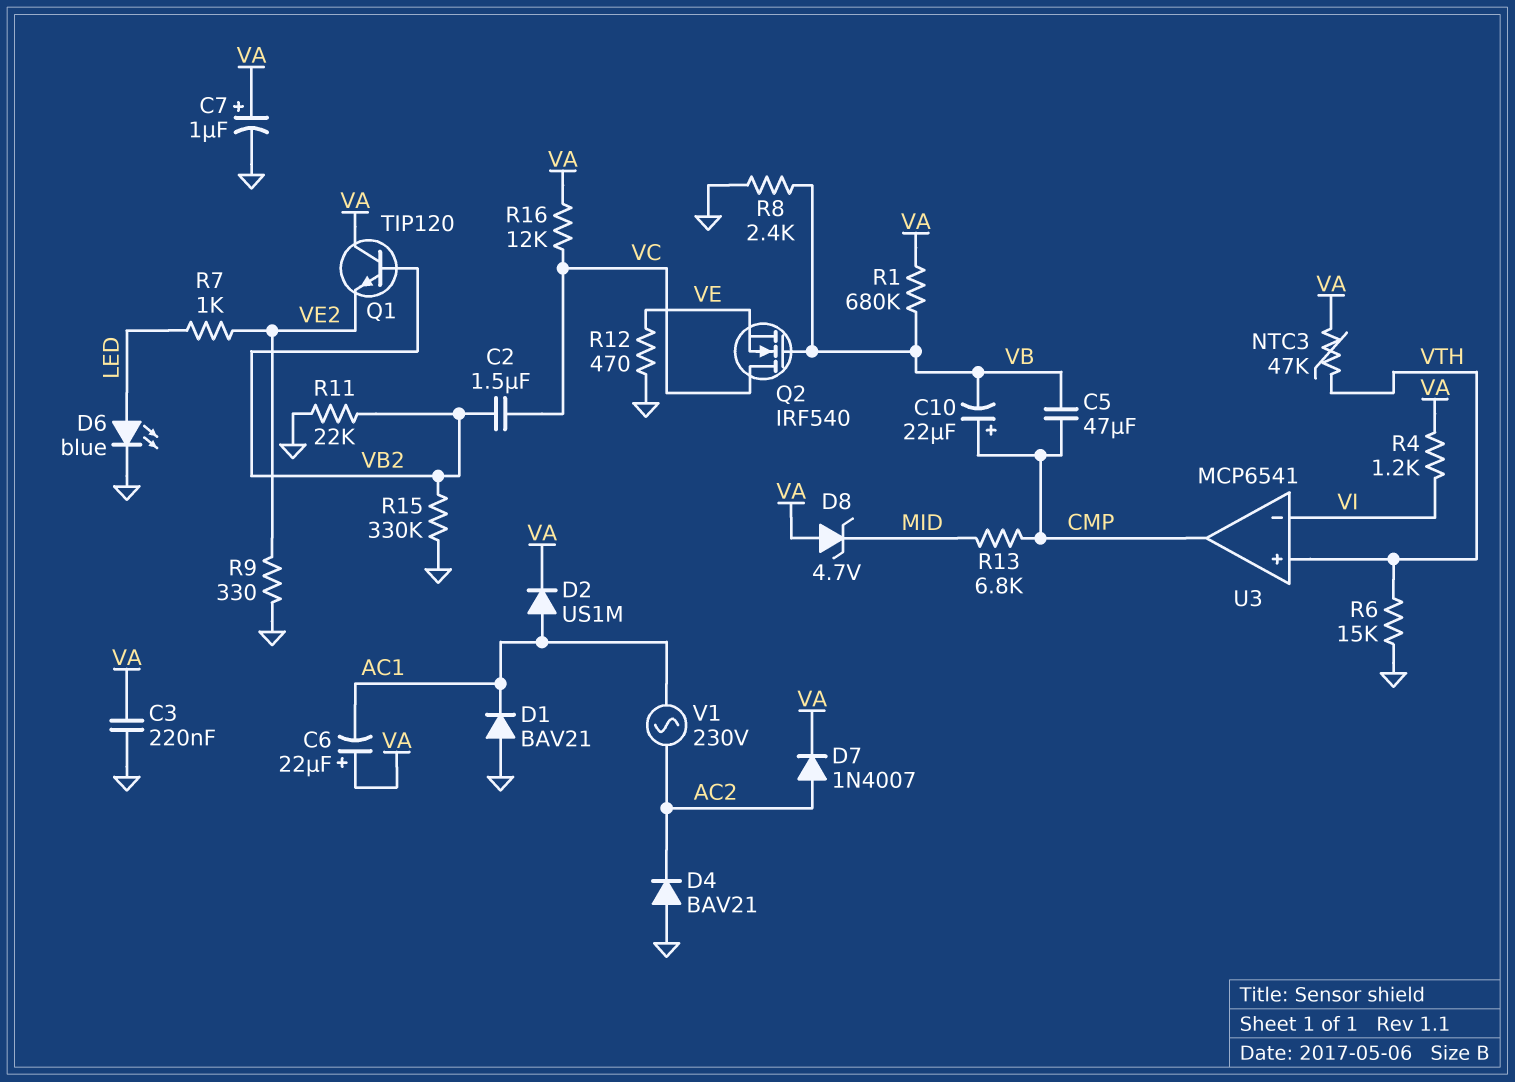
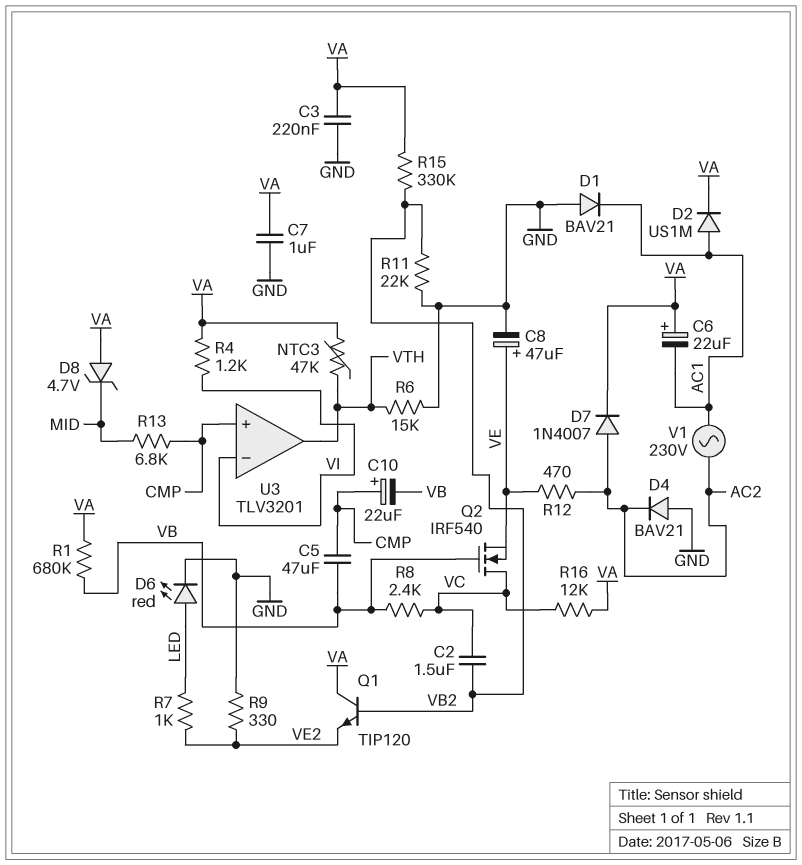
C7: 1uF (plus VA, minus GND) -> 1uF (GND, VA)
C8: none -> 47uF (plus VE, minus GND)
D6: LED blue (A LED, K GND) -> LED red (A LED, K GND)
R8: 2.4k (GND, VB) -> 2.4k (VB, VC)
R12: 470 (GND, VE) -> 470 (AC2, VE)
R15: 330k (GND, VB2) -> 330k (VA, VB2)
U3: MCP6541 -> TLV3201
U3 pin in+: VTH -> CMP
U3 pin out: CMP -> VTH

